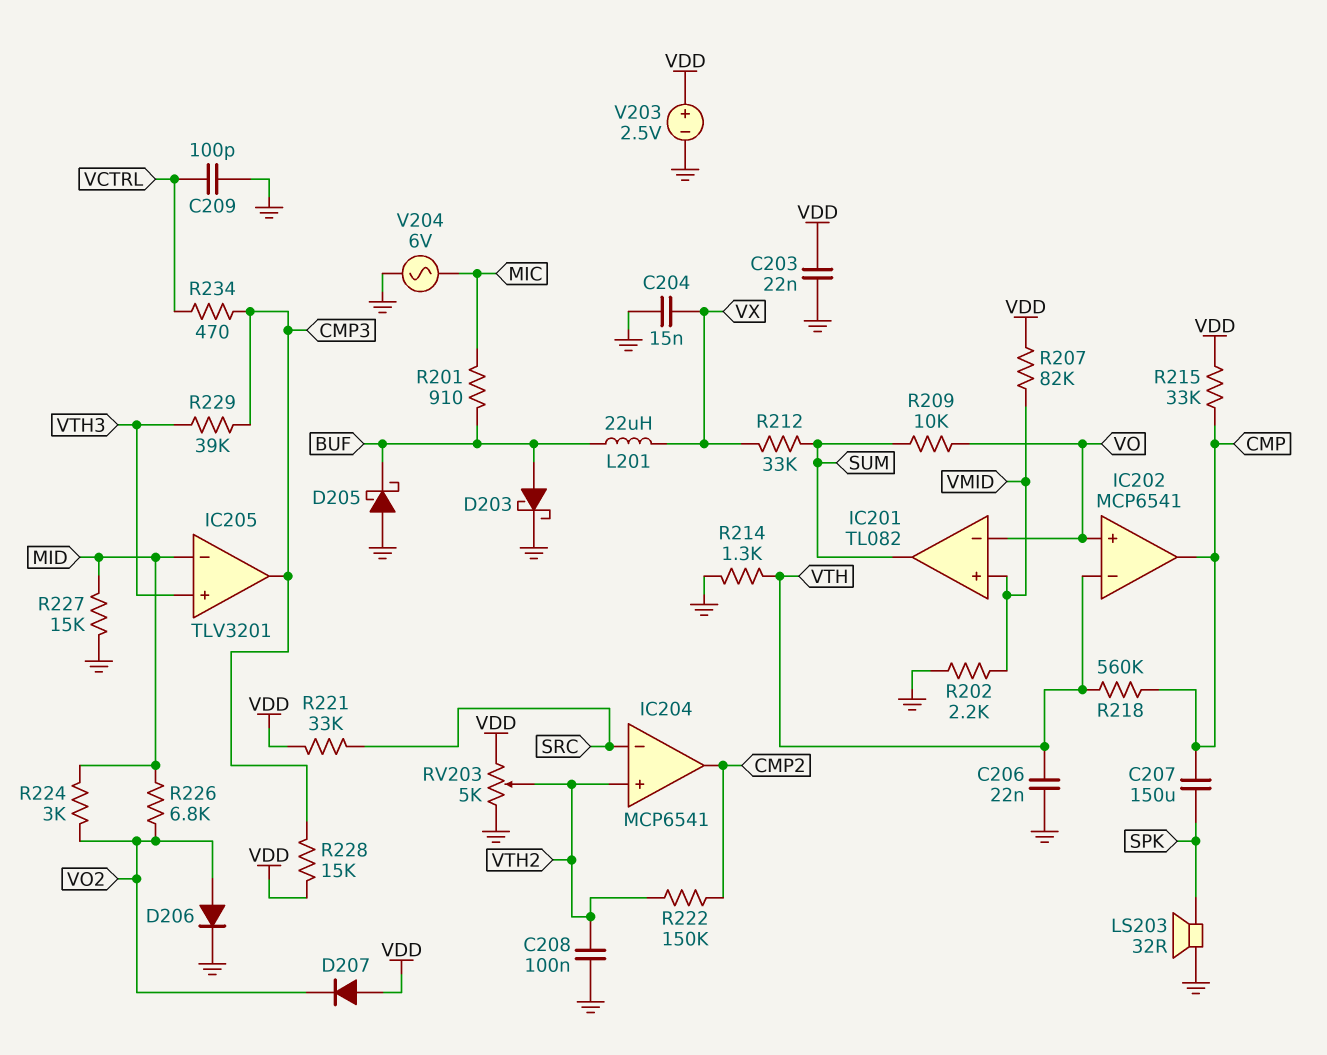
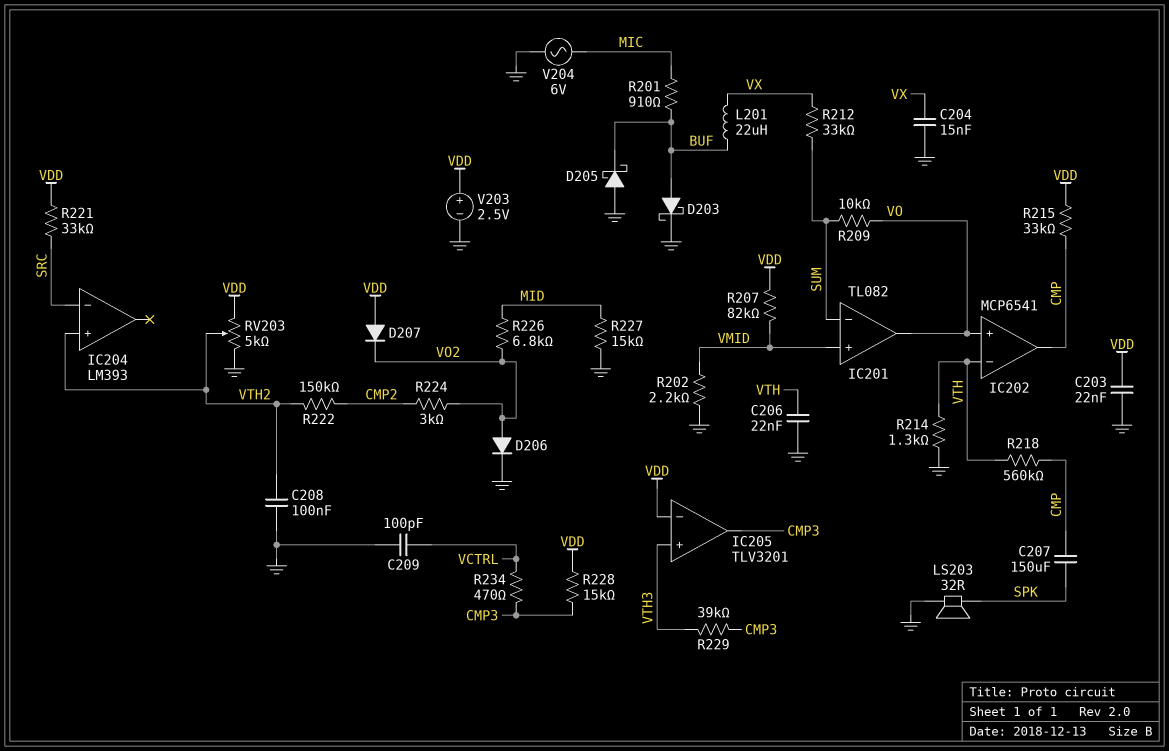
IC201 pin in-: VO -> SUM
IC201 pin out: SUM -> VO
IC204: MCP6541 -> LM393
IC204 pin out: CMP2 -> none
IC205 pin in-: MID -> VDD
R224: 3k (MID, VO2) -> 3k (CMP2, VO2)

